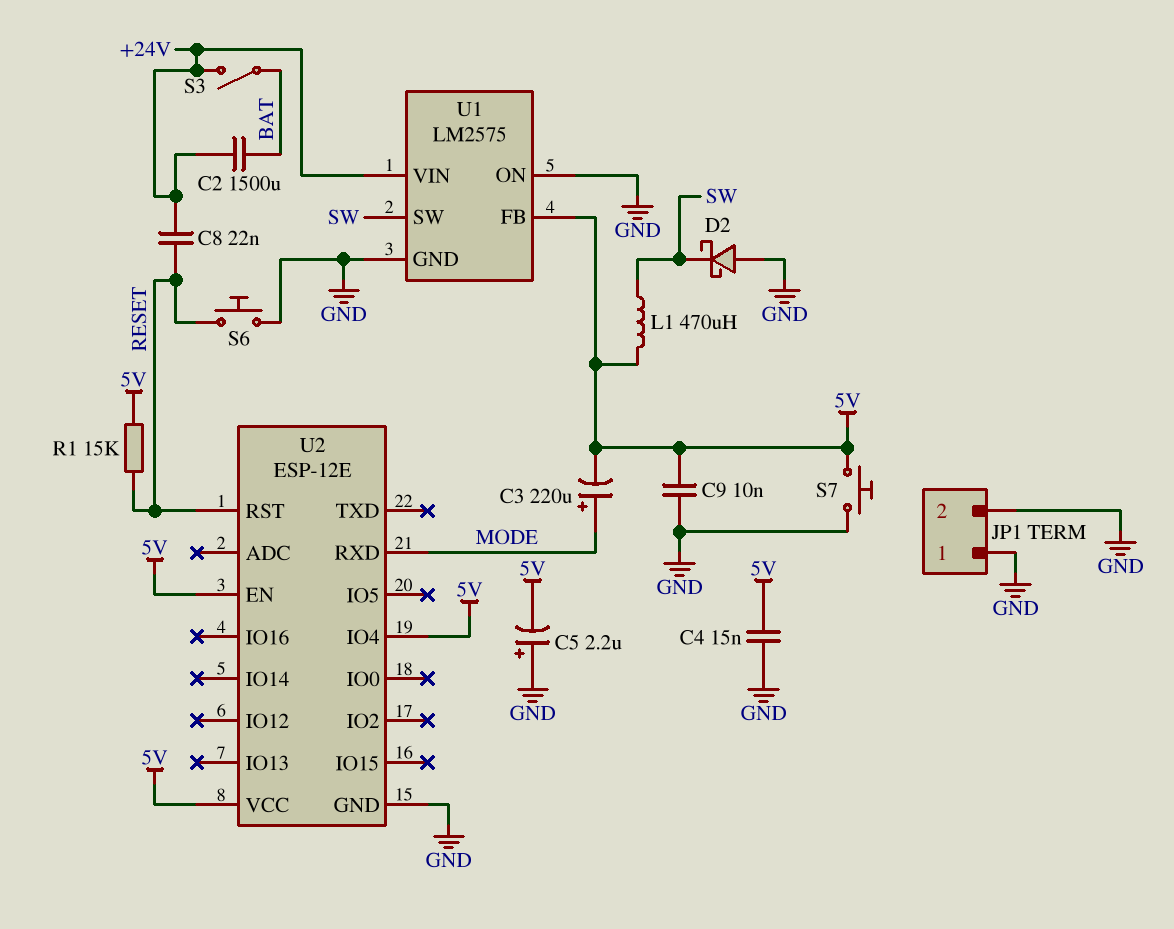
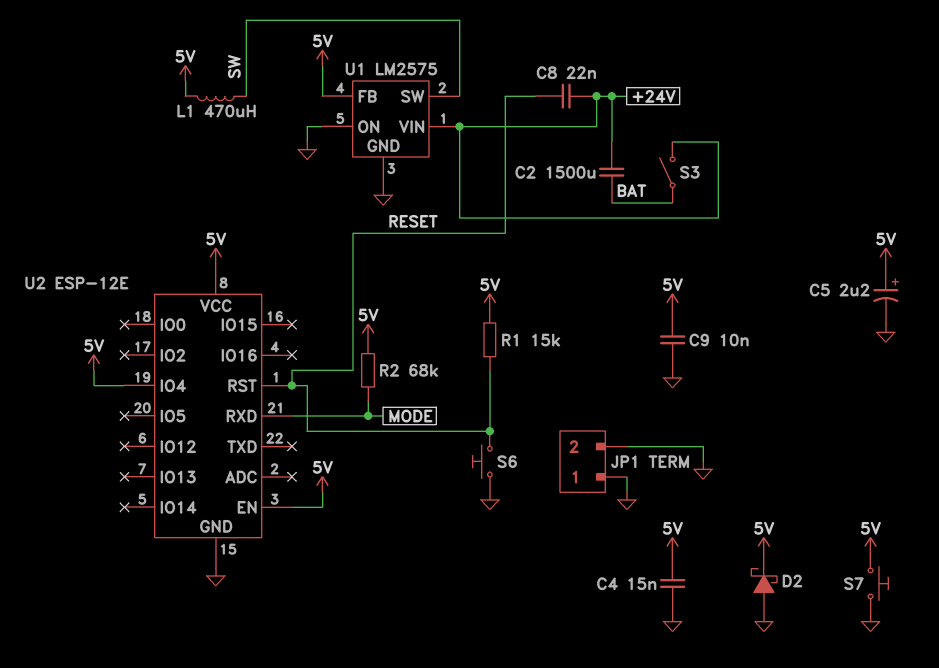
C3: 220uF (plus MODE, minus 5V) -> none
C5: 2.2uF (plus GND, minus 5V) -> 2.2uF (plus 5V, minus GND)
D2: schottky (A GND, K SW) -> schottky (A GND, K 5V)
R2: none -> 68k (5V, MODE)

